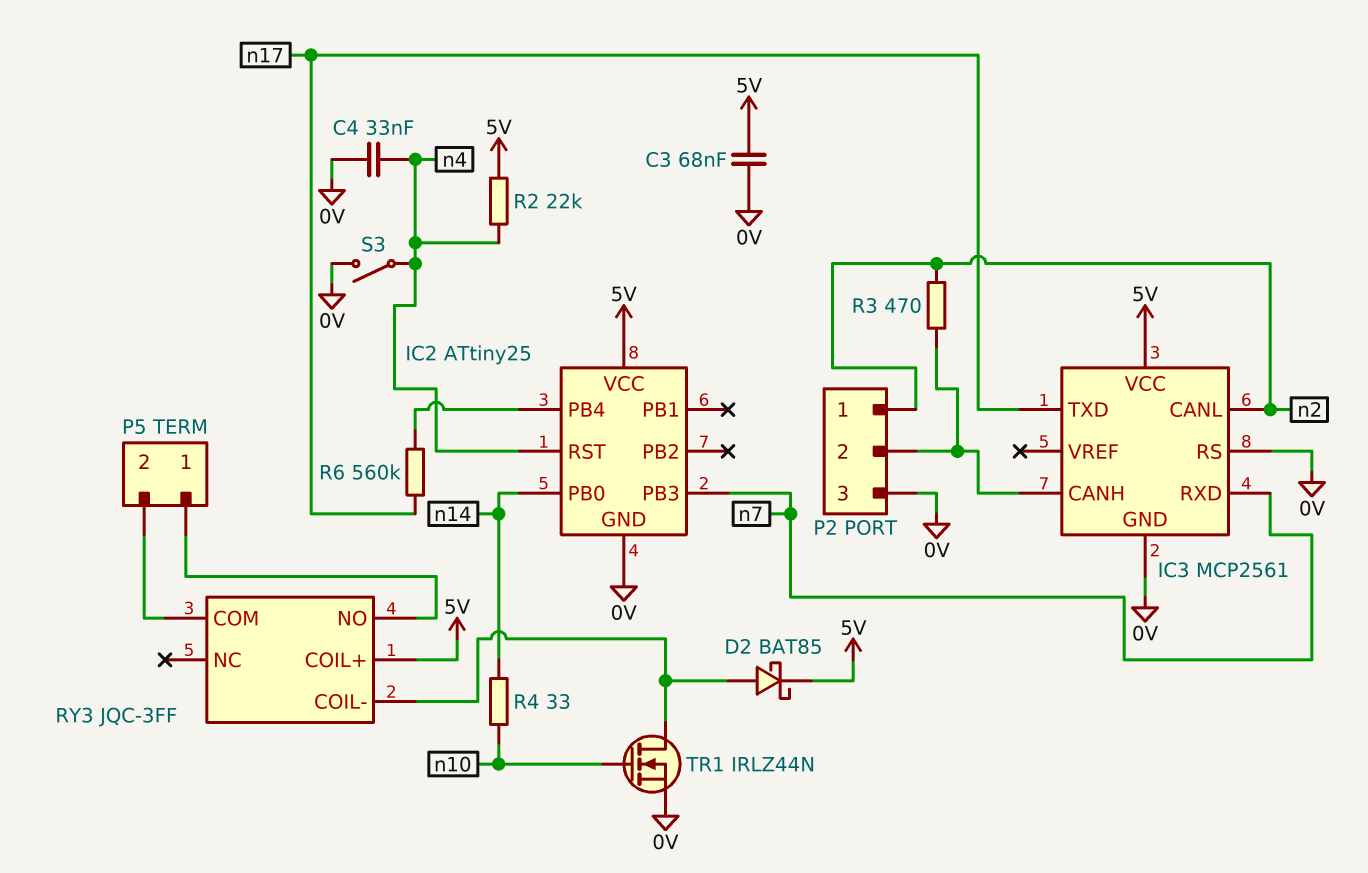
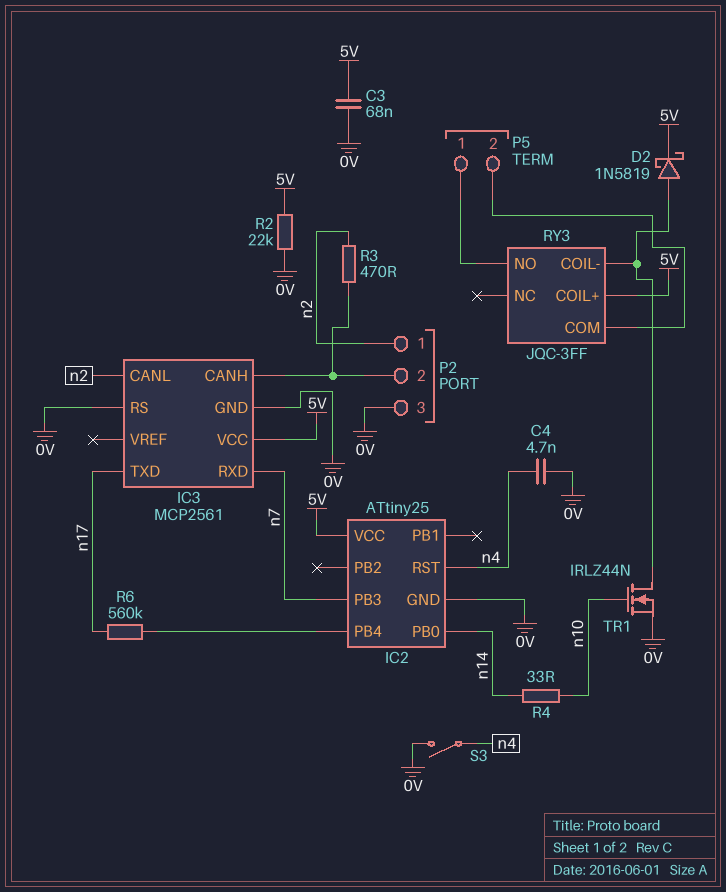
C4: 33nF (0V, n4) -> 4.7nF (0V, n4)
D2: schottky BAT85 (A RY3/COIL-, K 5V) -> schottky 1N5819 (A RY3/COIL-, K 5V)
R2: 22k (5V, n4) -> 22k (0V, 5V)

